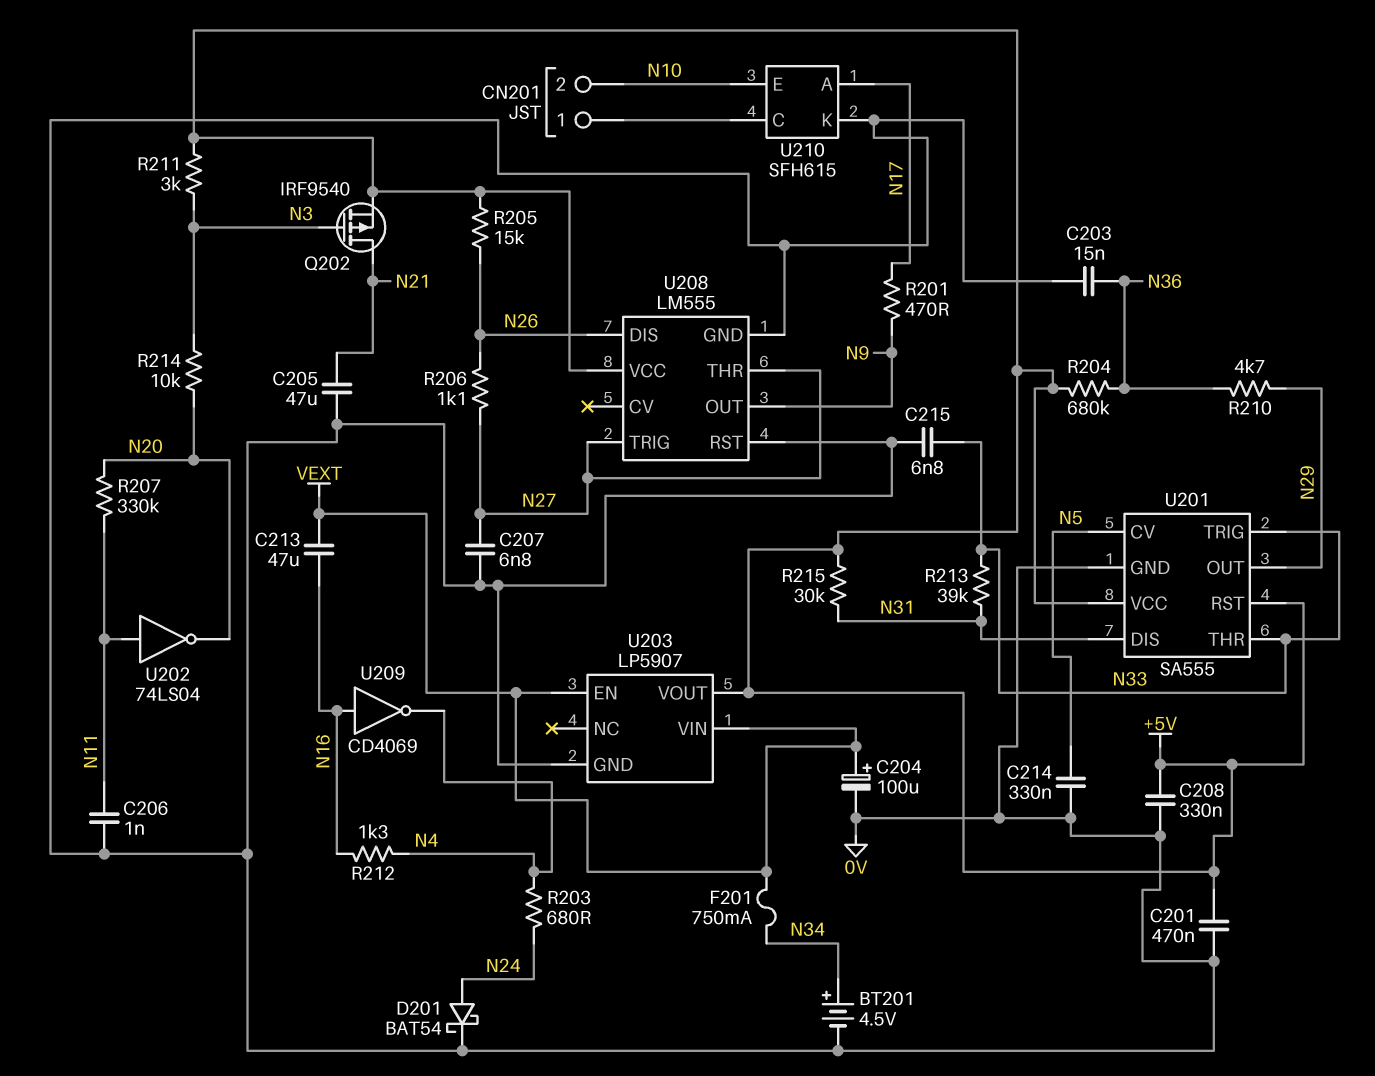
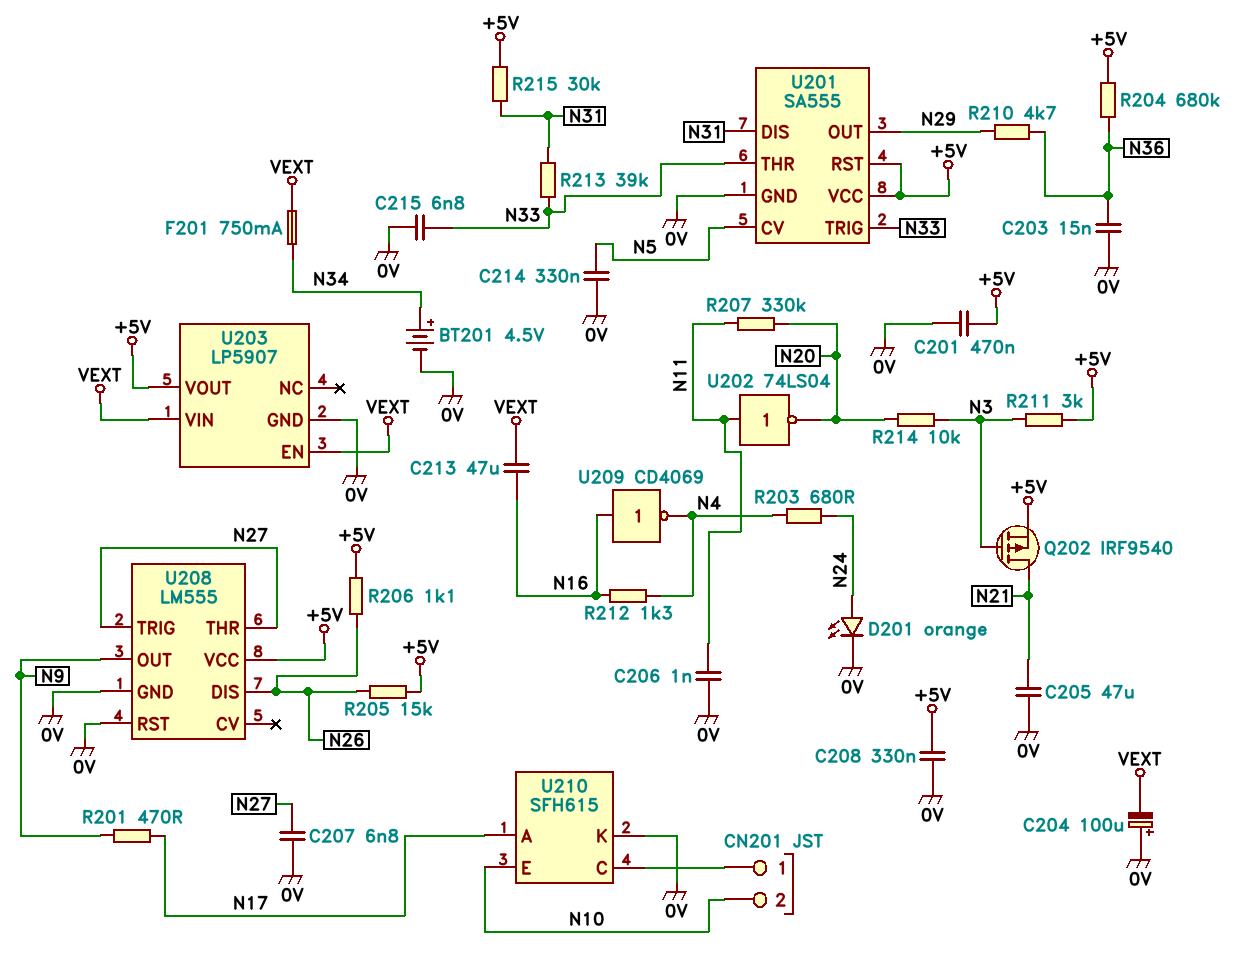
C204: 100uF (plus VEXT, minus 0V) -> 100uF (plus 0V, minus VEXT)
D201: schottky BAT54 (A N24, K 0V) -> LED orange (A N24, K 0V)
R206: 1.1k (N26, N27) -> 1.1k (+5V, N26)

